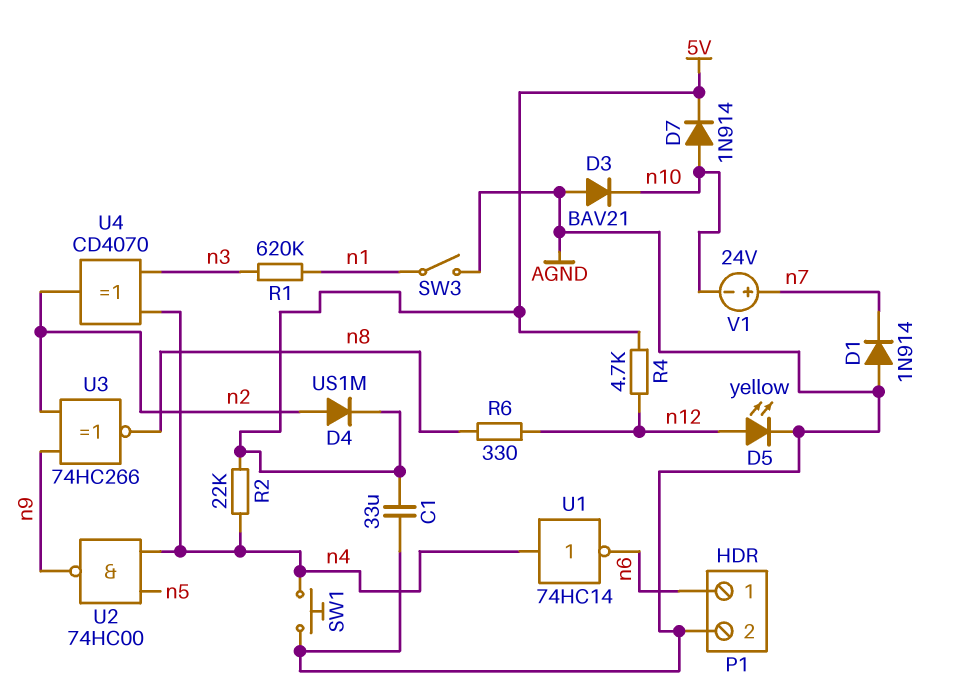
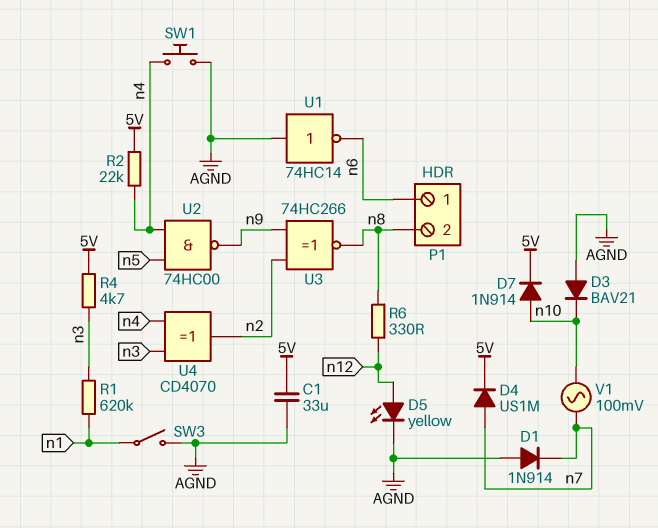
D4: diode US1M (A n2, K 5V) -> diode US1M (A n7, K 5V)
P1 pin 2: AGND -> n8
R4: 4.7k (5V, n12) -> 4.7k (5V, n3)
U1: NOT 74HC14 (in n4, out n6) -> NOT 74HC14 (in AGND, out n6)
V1: 24V (plus n7, minus n10) -> AC 100mV (n7, n10)

